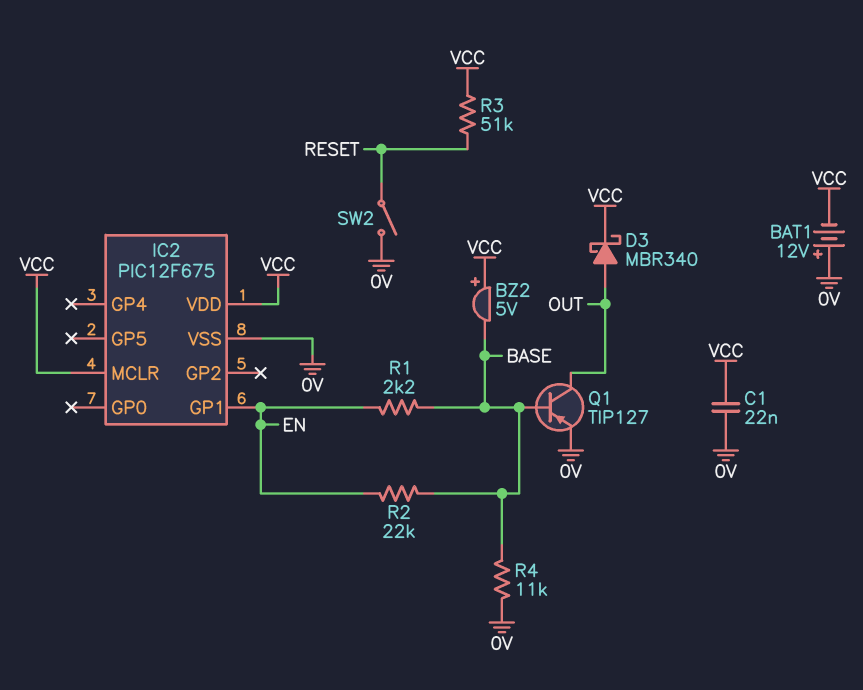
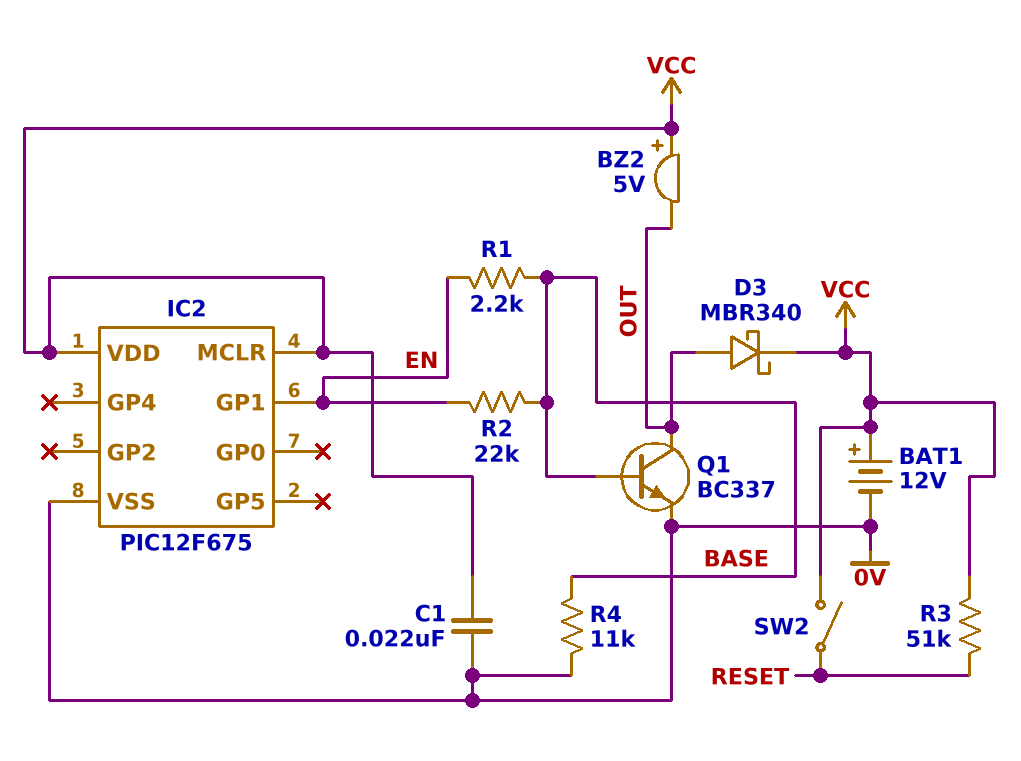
BAT1: 12V (plus 0V, minus VCC) -> 12V (plus VCC, minus 0V)
BZ2: buzzer 5V (plus VCC, minus BASE) -> buzzer 5V (plus VCC, minus OUT)
Q1: PNP TIP127 (B BASE, C OUT, E 0V) -> NPN BC337 (B BASE, C OUT, E 0V)
SW2: switch (0V, RESET) -> switch (RESET, VCC)

